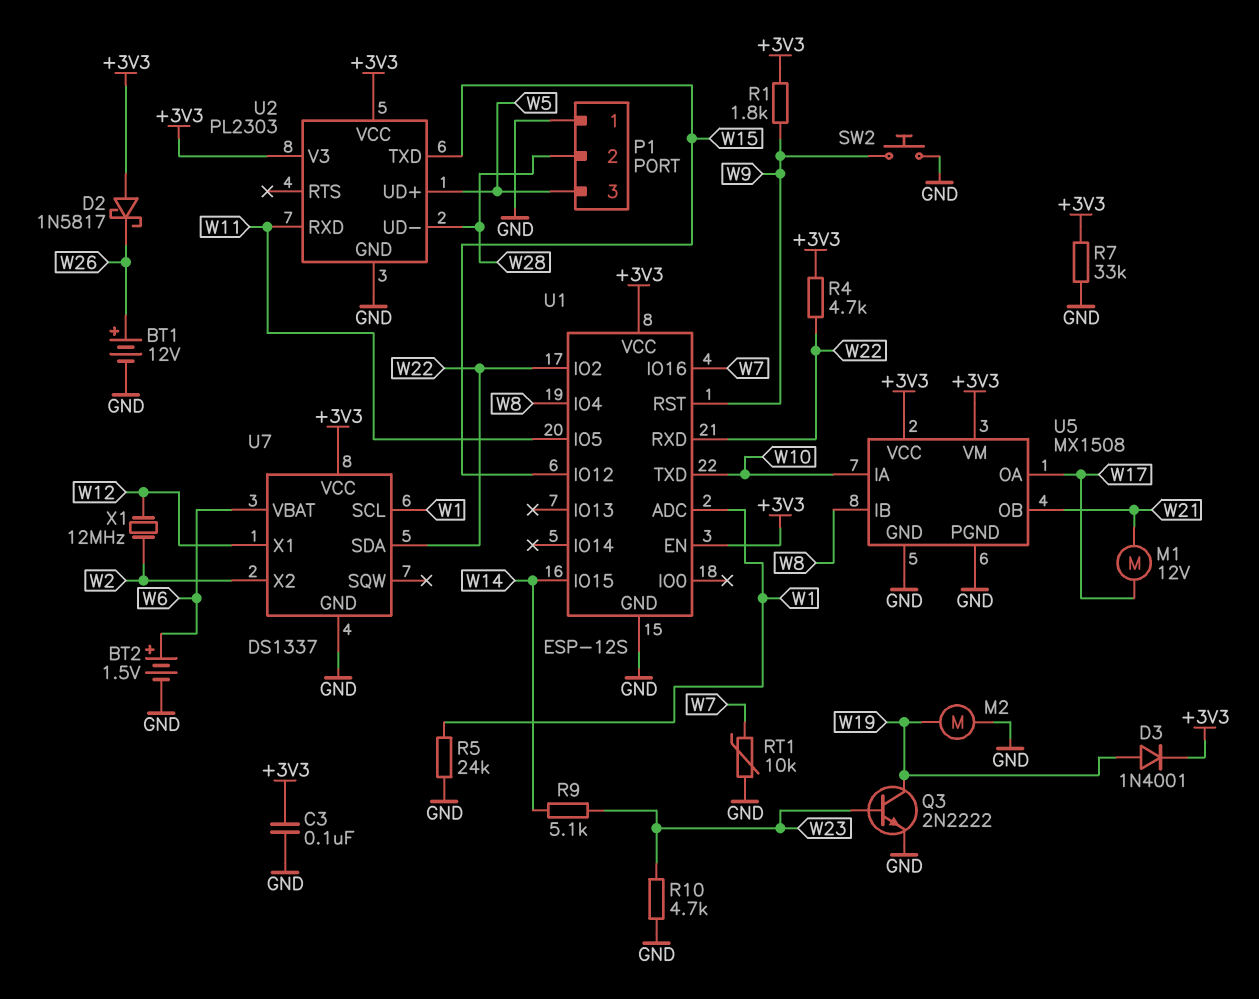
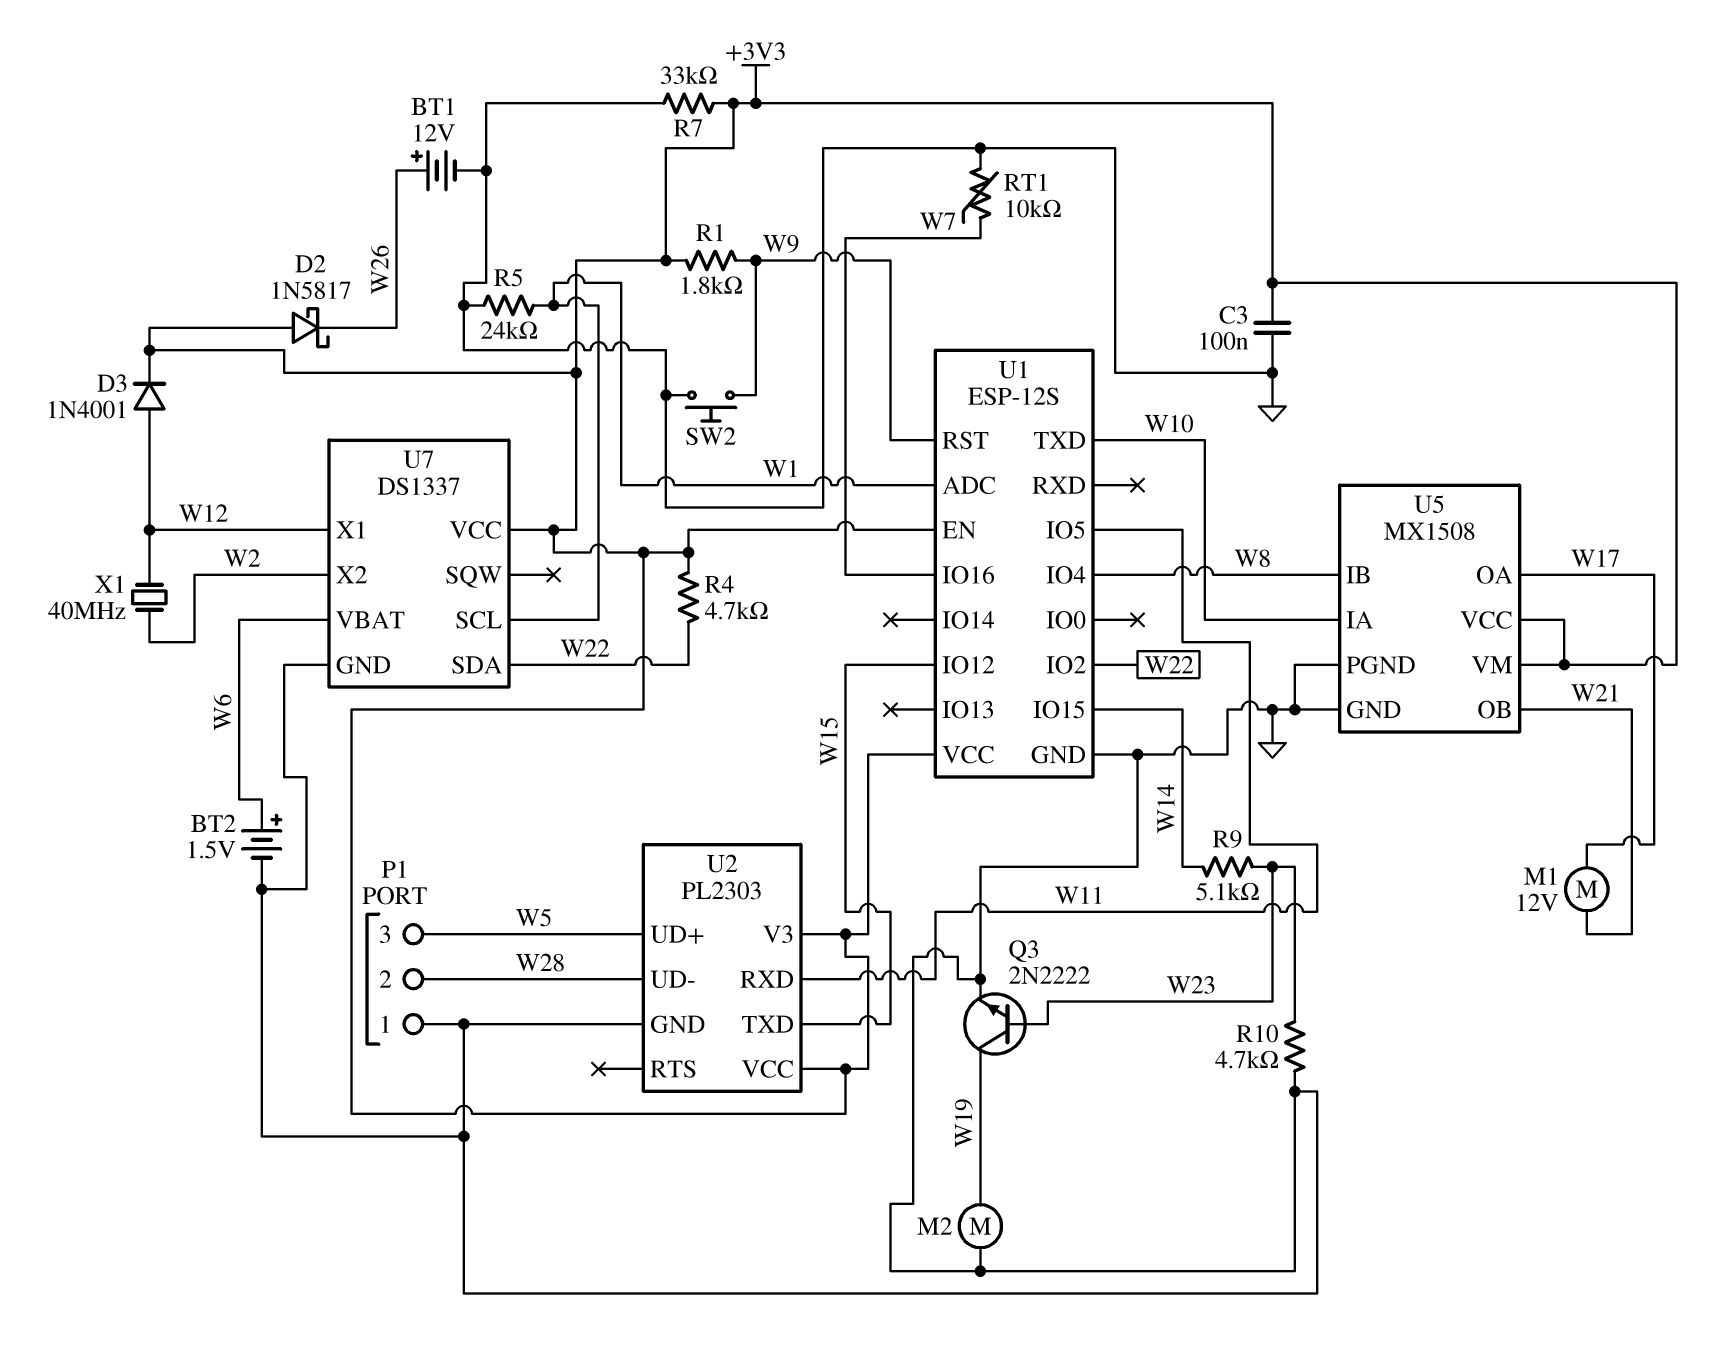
D3: diode 1N4001 (A W19, K +3V3) -> diode 1N4001 (A W12, K +3V3)
U1 pin RXD: W22 -> none
X1: 12MHz (W2, W12) -> 40MHz (W2, W12)

